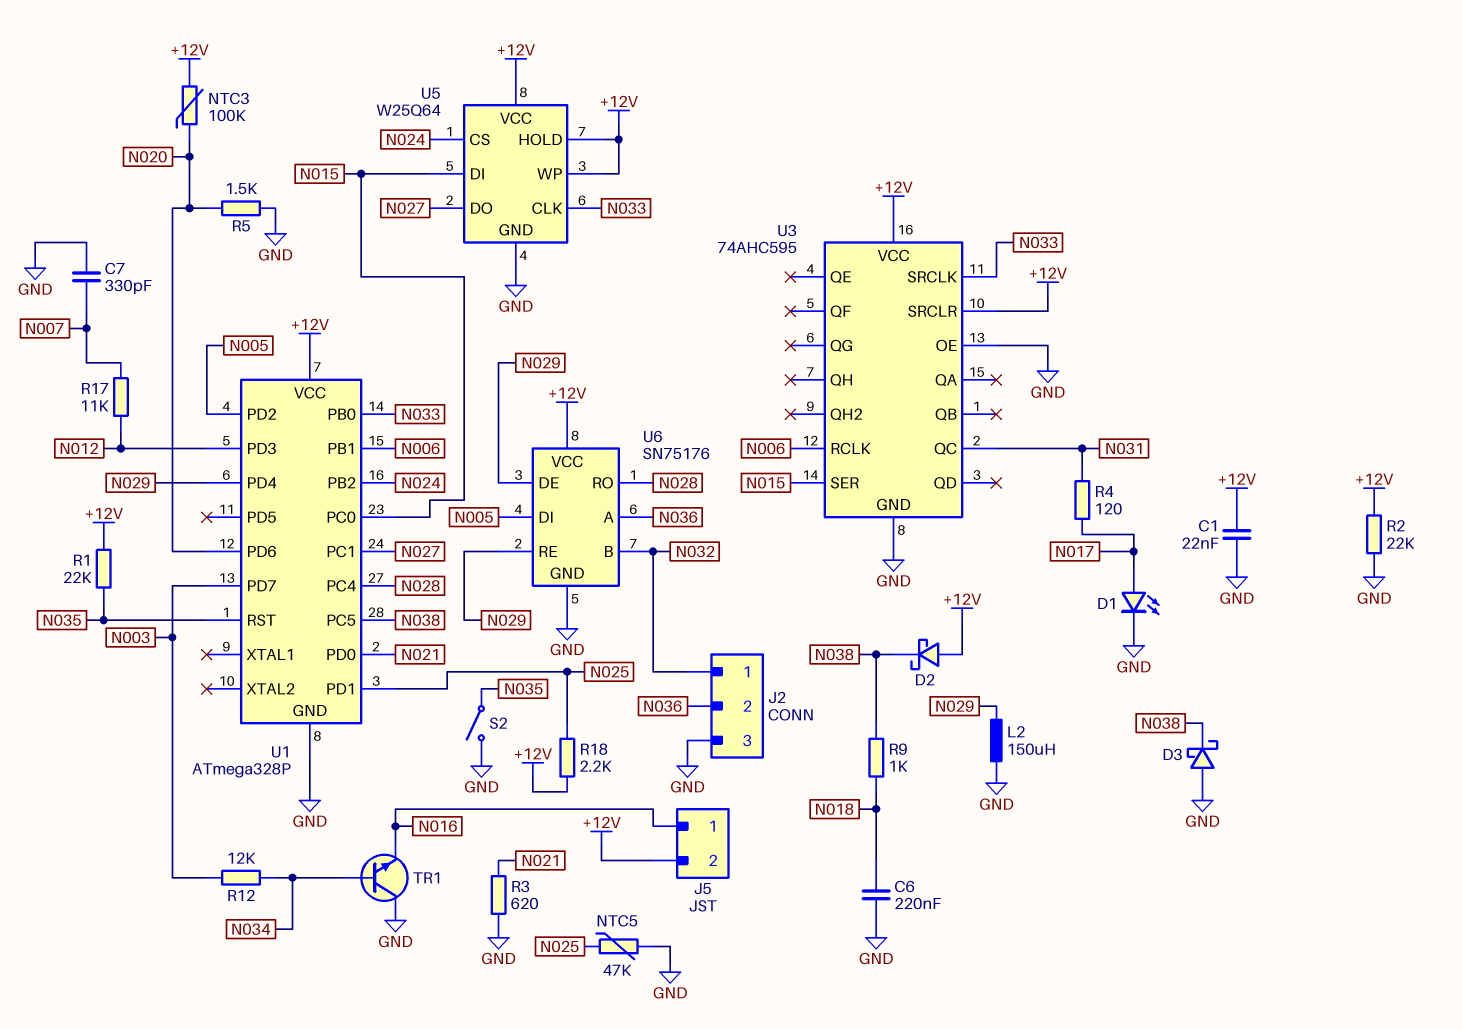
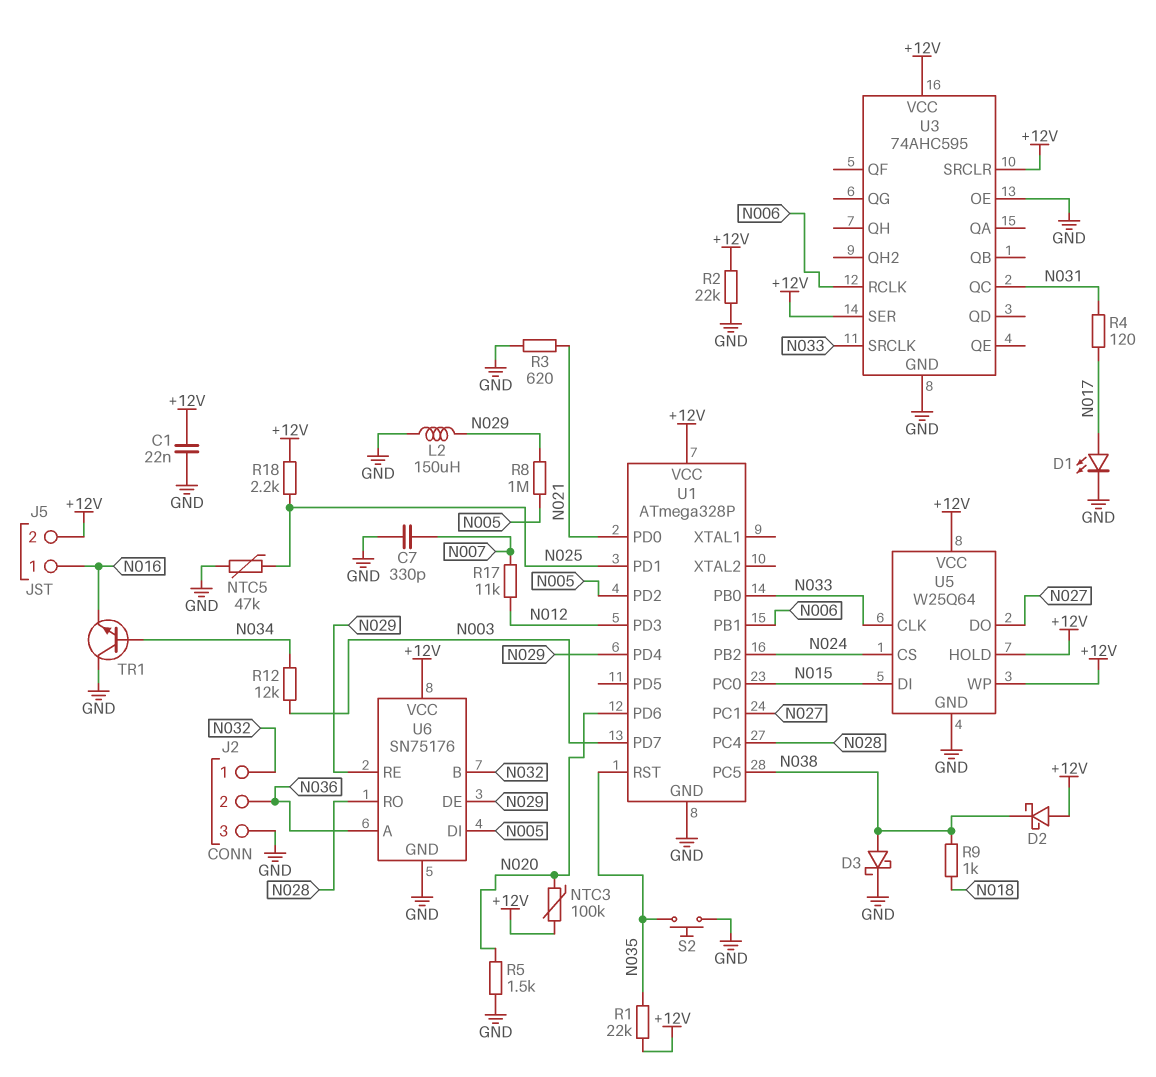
C6: 220nF (GND, N018) -> none
D3: schottky (A GND, K N038) -> schottky (A N038, K GND)
R8: none -> 1M (N005, N029)
S2: switch (GND, N035) -> button (GND, N035)
U3 pin SER: N015 -> +12V

